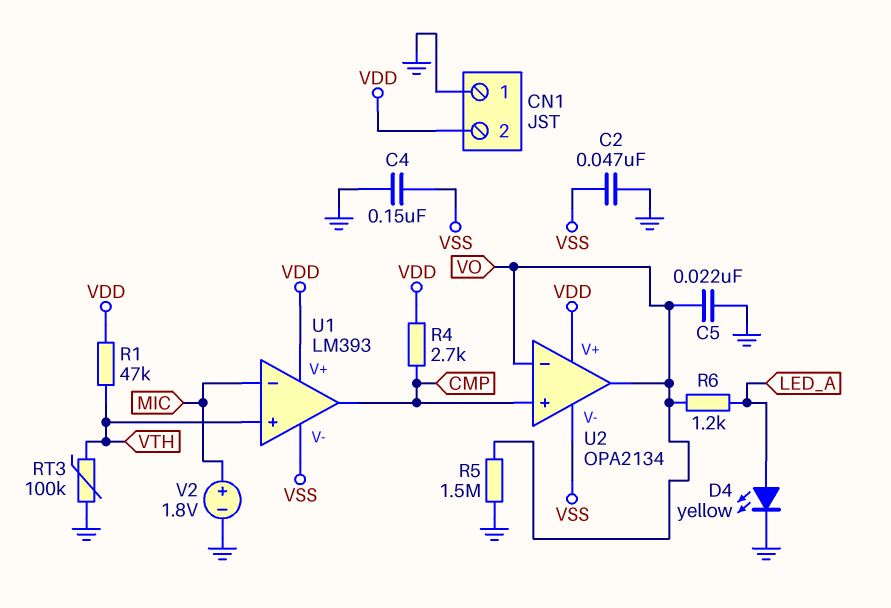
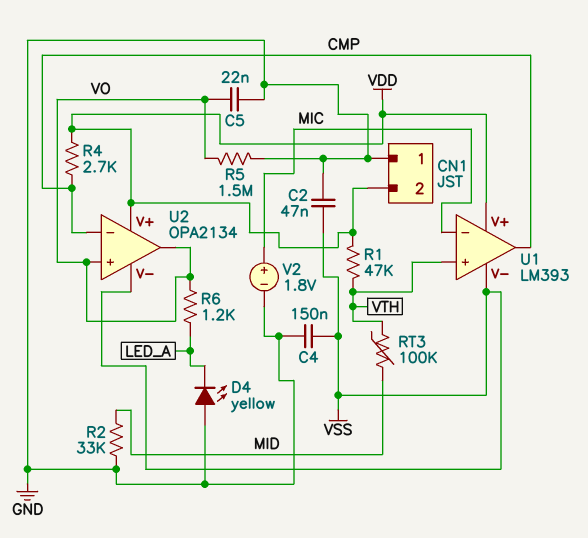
D4: LED yellow (A LED_A, K GND) -> LED yellow (A GND, K LED_A)
R2: none -> 33k (GND, MID)
RT3: 100k (GND, VTH) -> 100k (MID, VTH)
U2 pin in+: CMP -> VO
U2 pin in-: VO -> CMP

